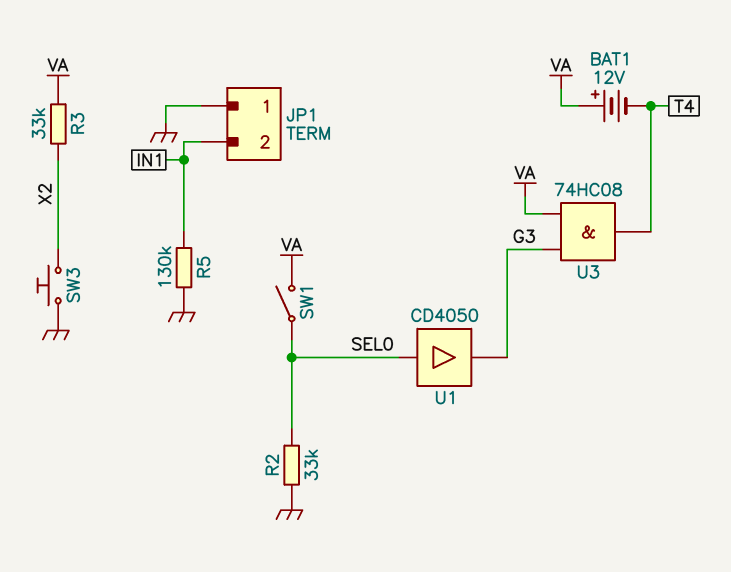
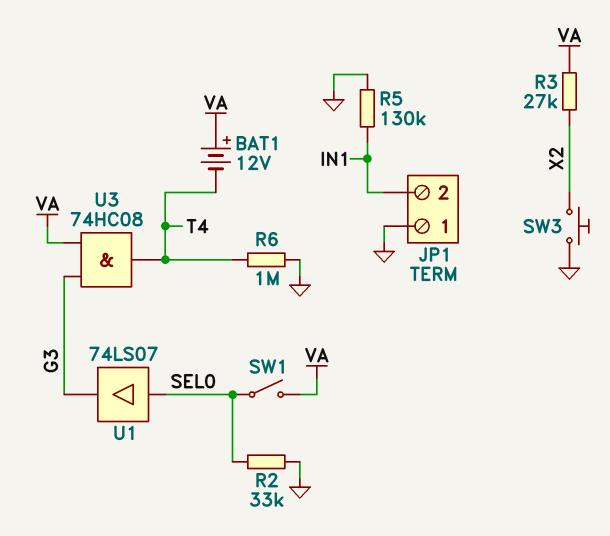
R3: 33k (VA, X2) -> 27k (VA, X2)
R6: none -> 1M (GND, T4)
U1: buffer CD4050 (in SEL0, out G3) -> buffer 74LS07 (in SEL0, out G3)

